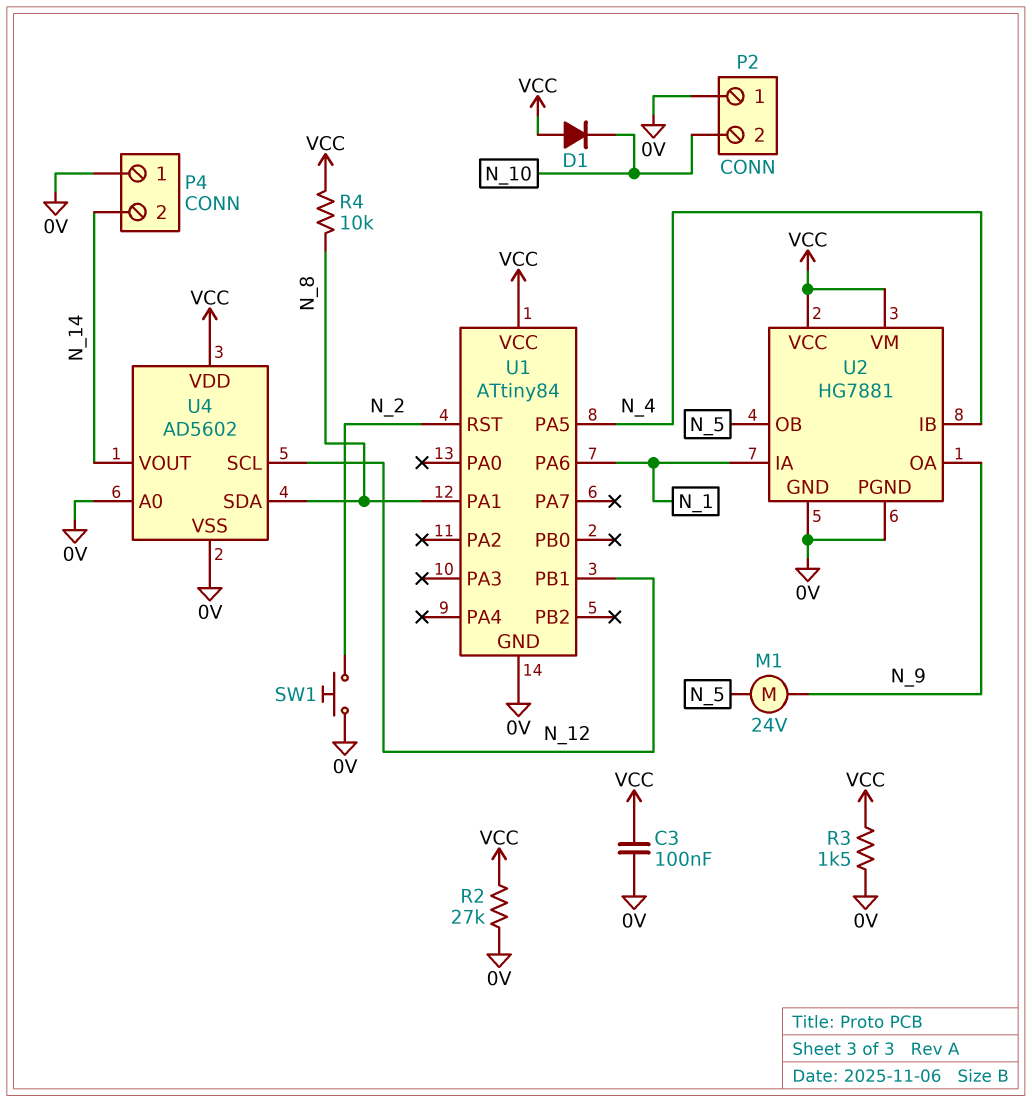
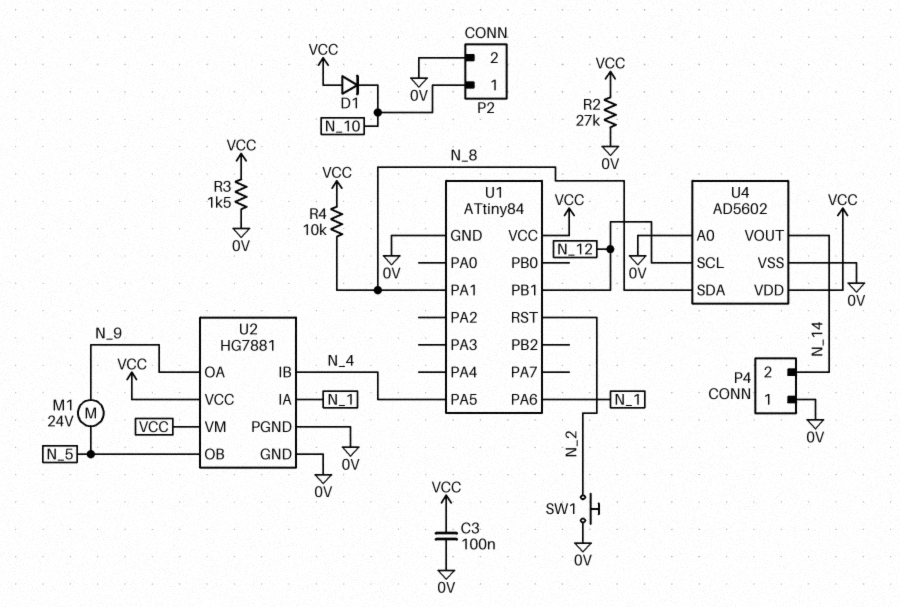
P2 pin 1: 0V -> N_10
P2 pin 2: N_10 -> 0V

